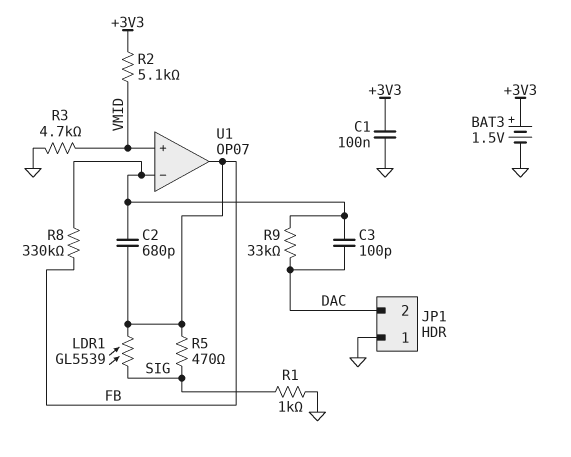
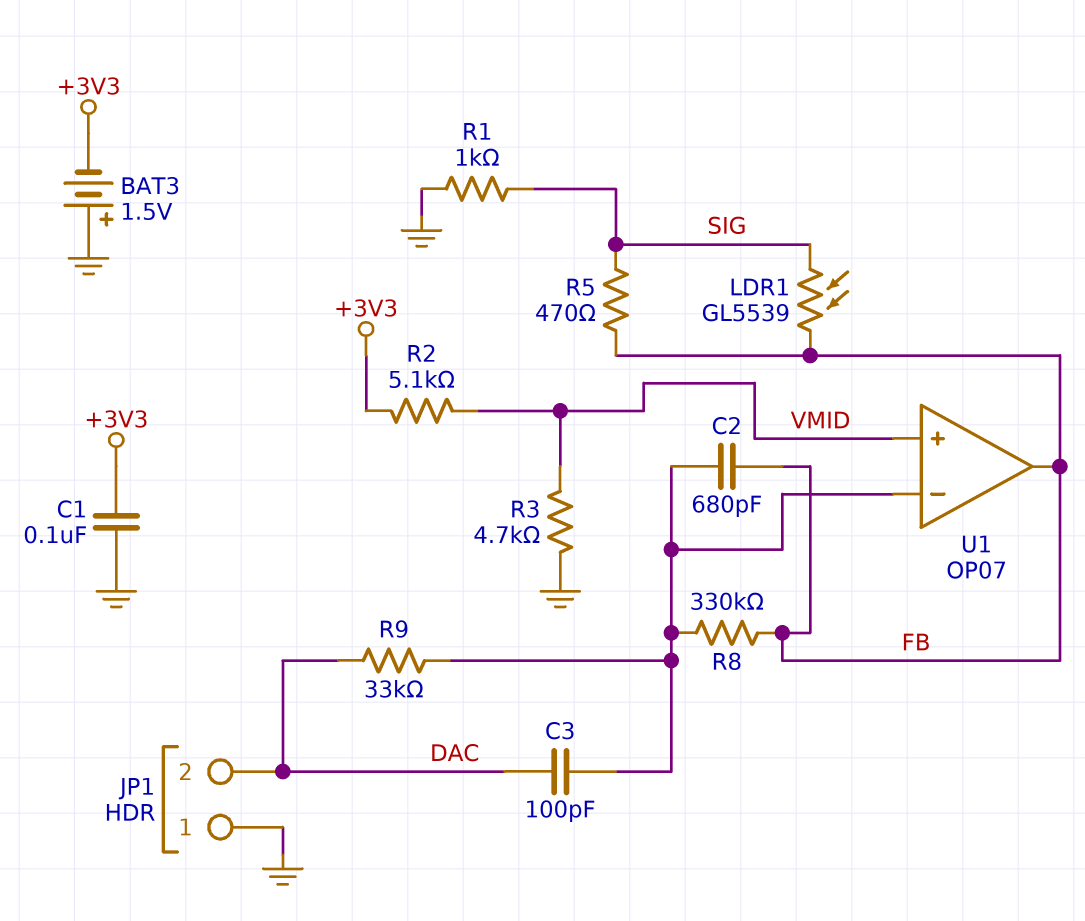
BAT3: 1.5V (plus +3V3, minus GND) -> 1.5V (plus GND, minus +3V3)

